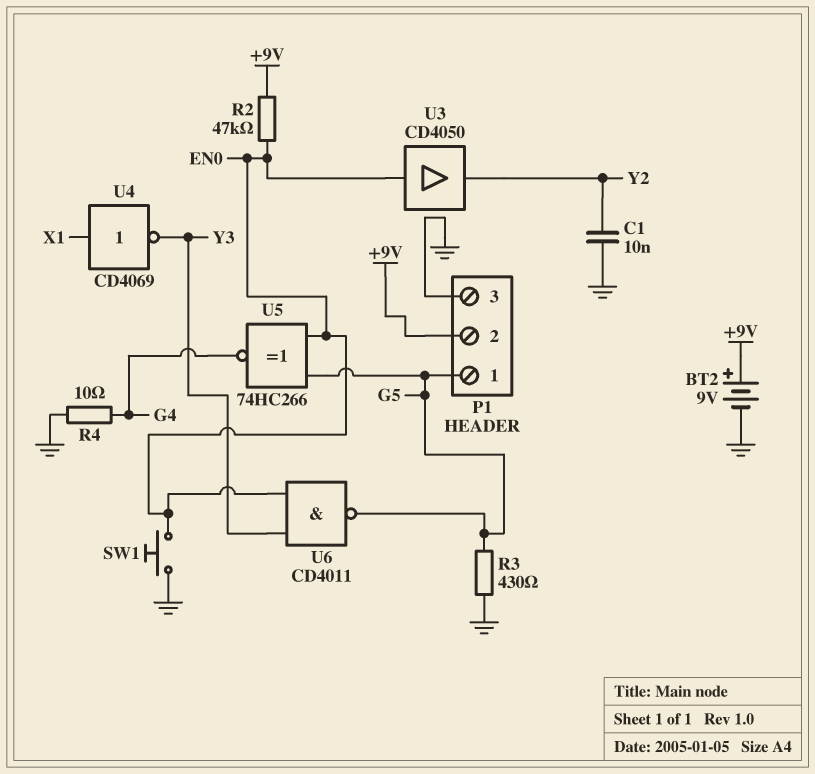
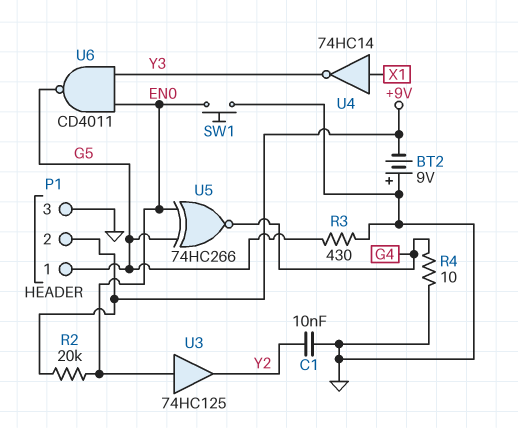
BT2: 9V (plus +9V, minus GND) -> 9V (plus GND, minus +9V)
R2: 47k (+9V, EN0) -> 20k (+9V, EN0)
U3: buffer CD4050 (in EN0, out Y2) -> buffer 74HC125 (in EN0, out Y2)
U4: NOT CD4069 (in X1, out Y3) -> NOT 74HC14 (in X1, out Y3)

